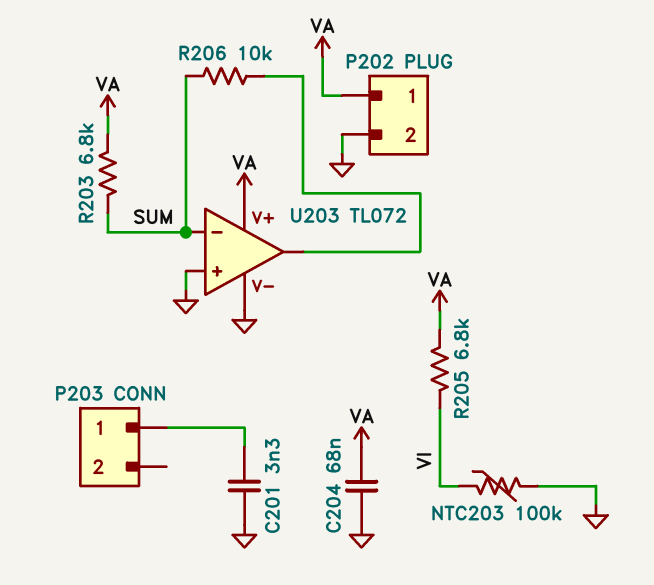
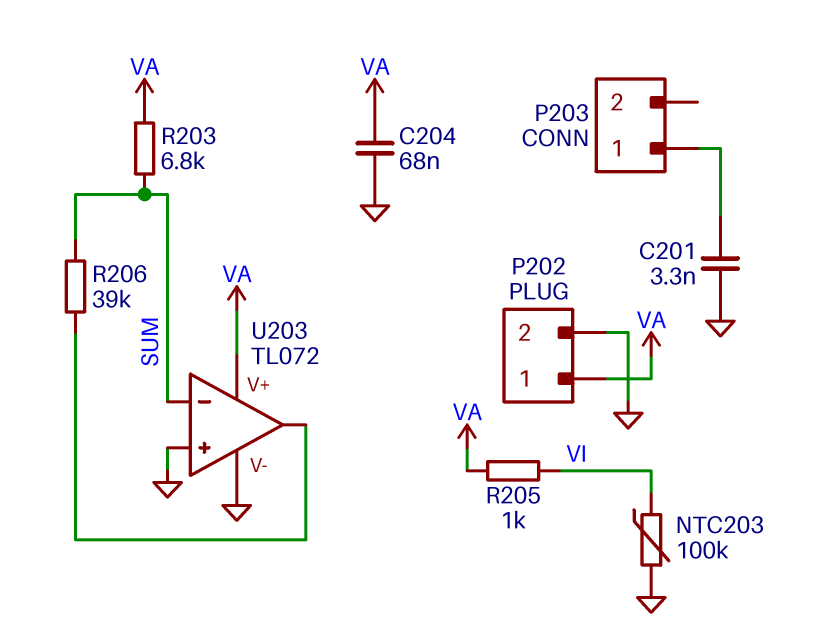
R205: 6.8k (VA, VI) -> 1k (VA, VI)
R206: 10k (SUM, U203/out) -> 39k (SUM, U203/out)

